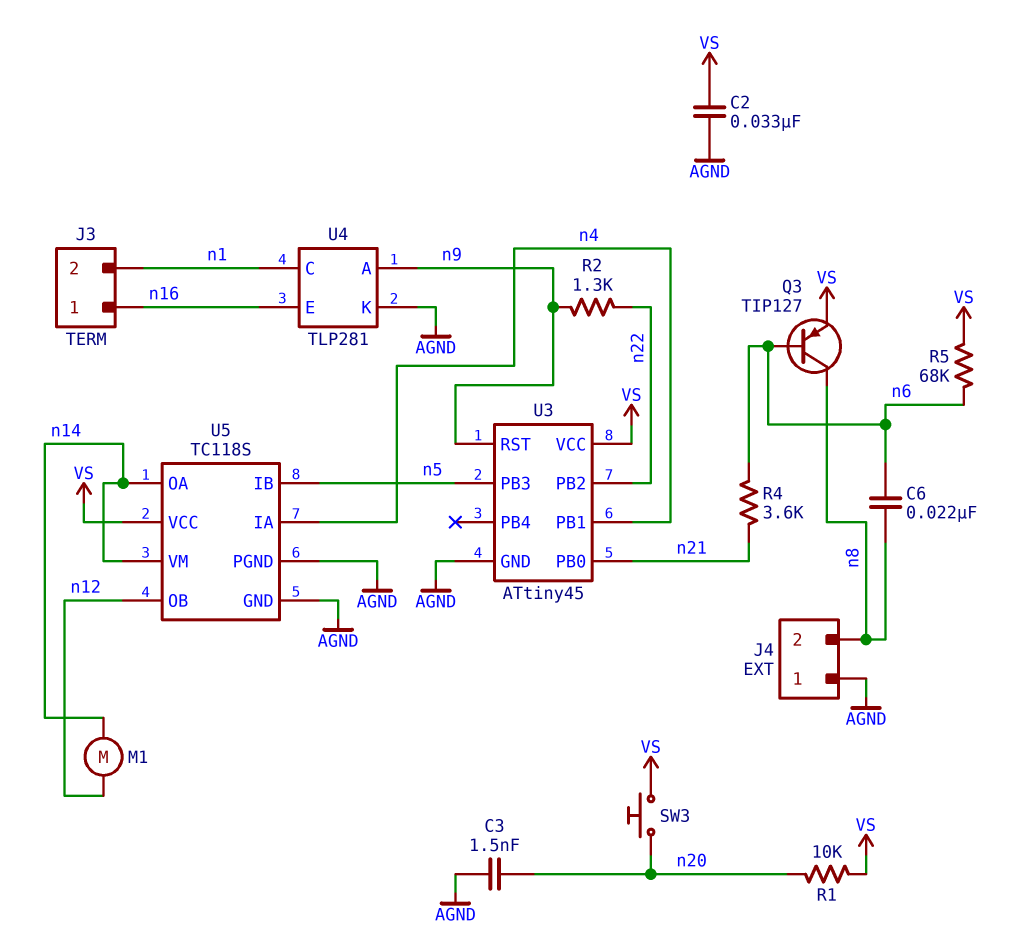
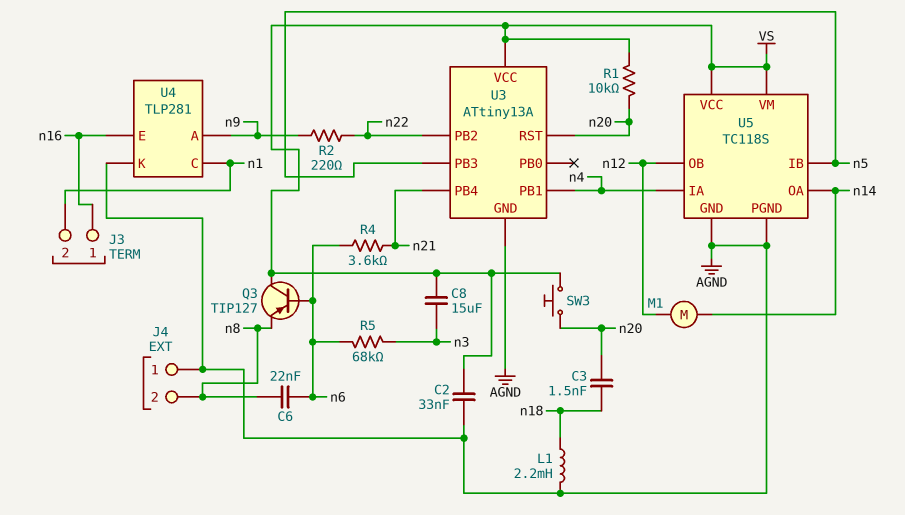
C3: 1.5nF (AGND, n20) -> 1.5nF (n18, n20)
C8: none -> 15uF (VS, n3)
L1: none -> 2.2mH (AGND, n18)
Q3: PNP TIP127 (B n6, C n8, E VS) -> PNP TIP127 (B n6, C VS, E n8)
R2: 1.3k (n9, n22) -> 220 (n9, n22)
R5: 68k (VS, n6) -> 68k (n3, n6)
U3: ATtiny45 -> ATtiny13A
U3 pin PB0: n21 -> none
U3 pin PB4: none -> n21
U3 pin RST: n9 -> n20
U5 pin VM: n14 -> VS

